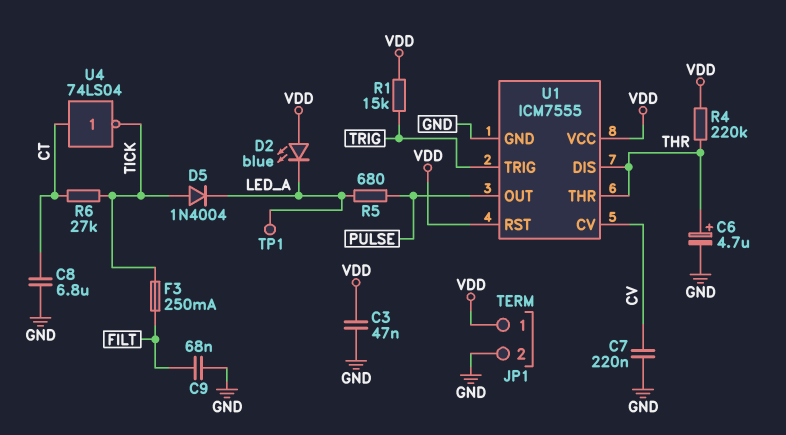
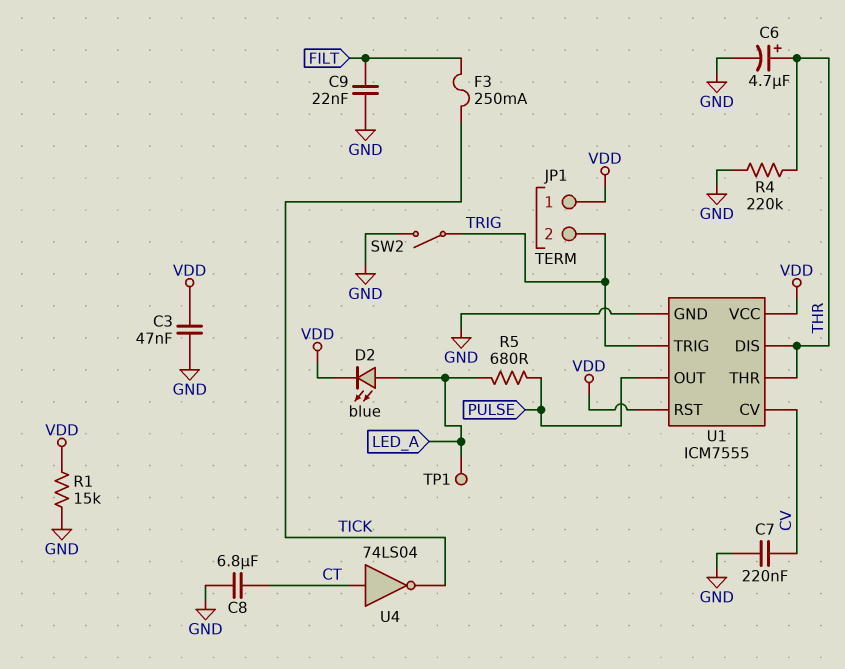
C9: 68nF (FILT, GND) -> 22nF (FILT, GND)
D2: LED blue (A VDD, K LED_A) -> LED blue (A LED_A, K VDD)
D5: diode 1N4004 (A TICK, K LED_A) -> none
JP1 pin 2: GND -> TRIG
R1: 15k (TRIG, VDD) -> 15k (GND, VDD)
R4: 220k (THR, VDD) -> 220k (GND, THR)
R6: 27k (CT, TICK) -> none
SW2: none -> switch (GND, TRIG)

